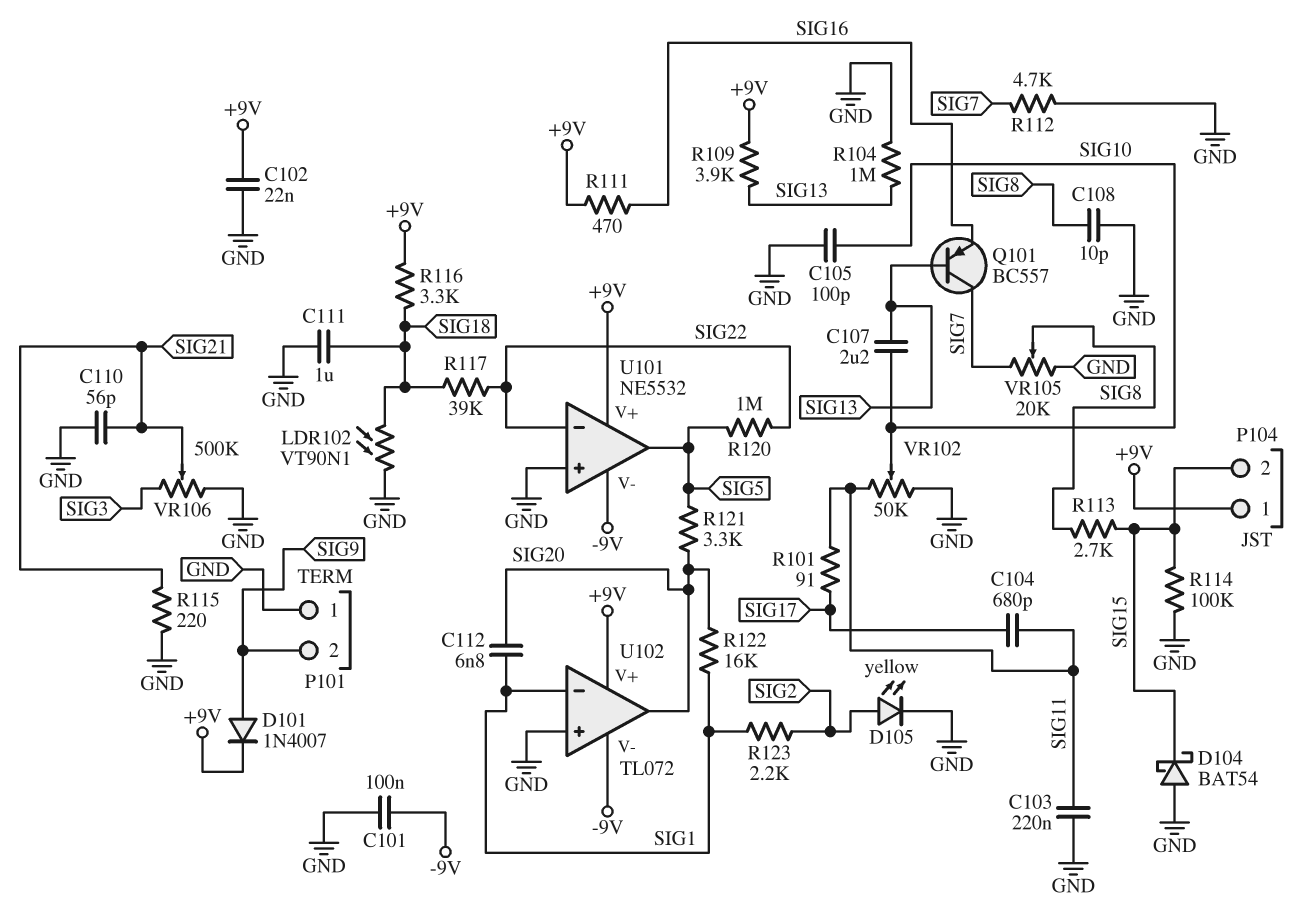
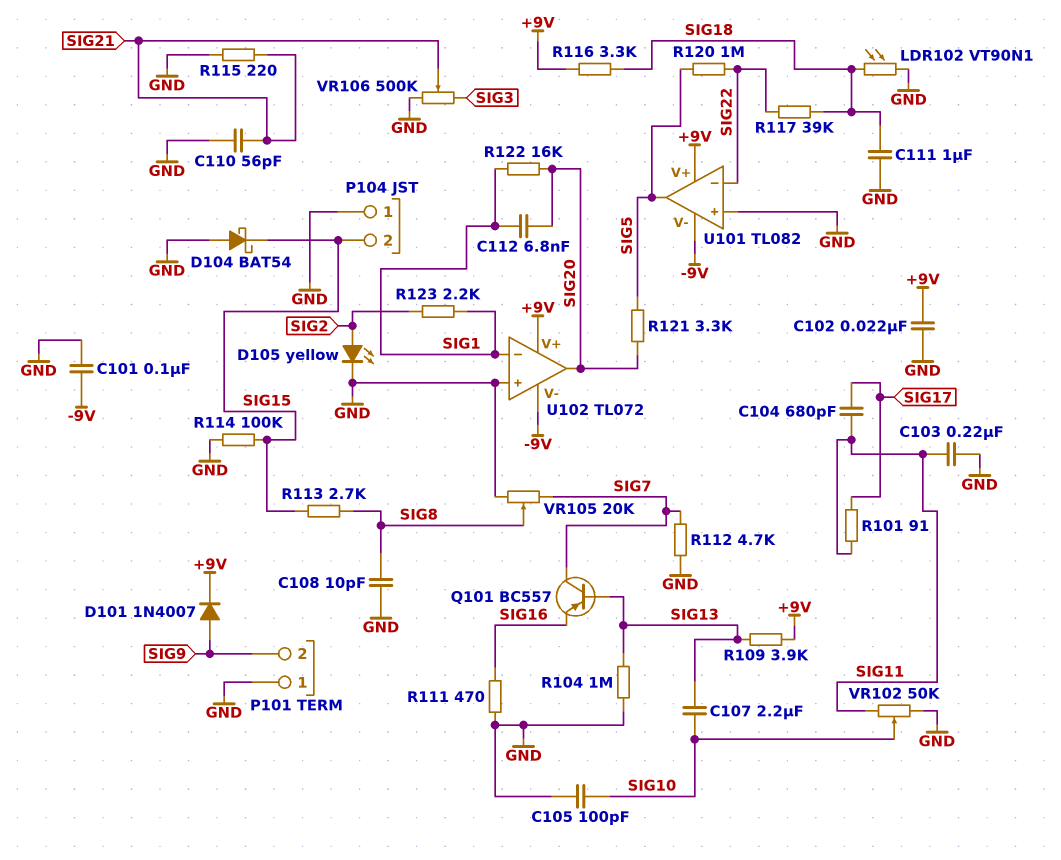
P104 pin 1: +9V -> GND
R111: 470 (+9V, SIG16) -> 470 (GND, SIG16)
U101: NE5532 -> TL082

